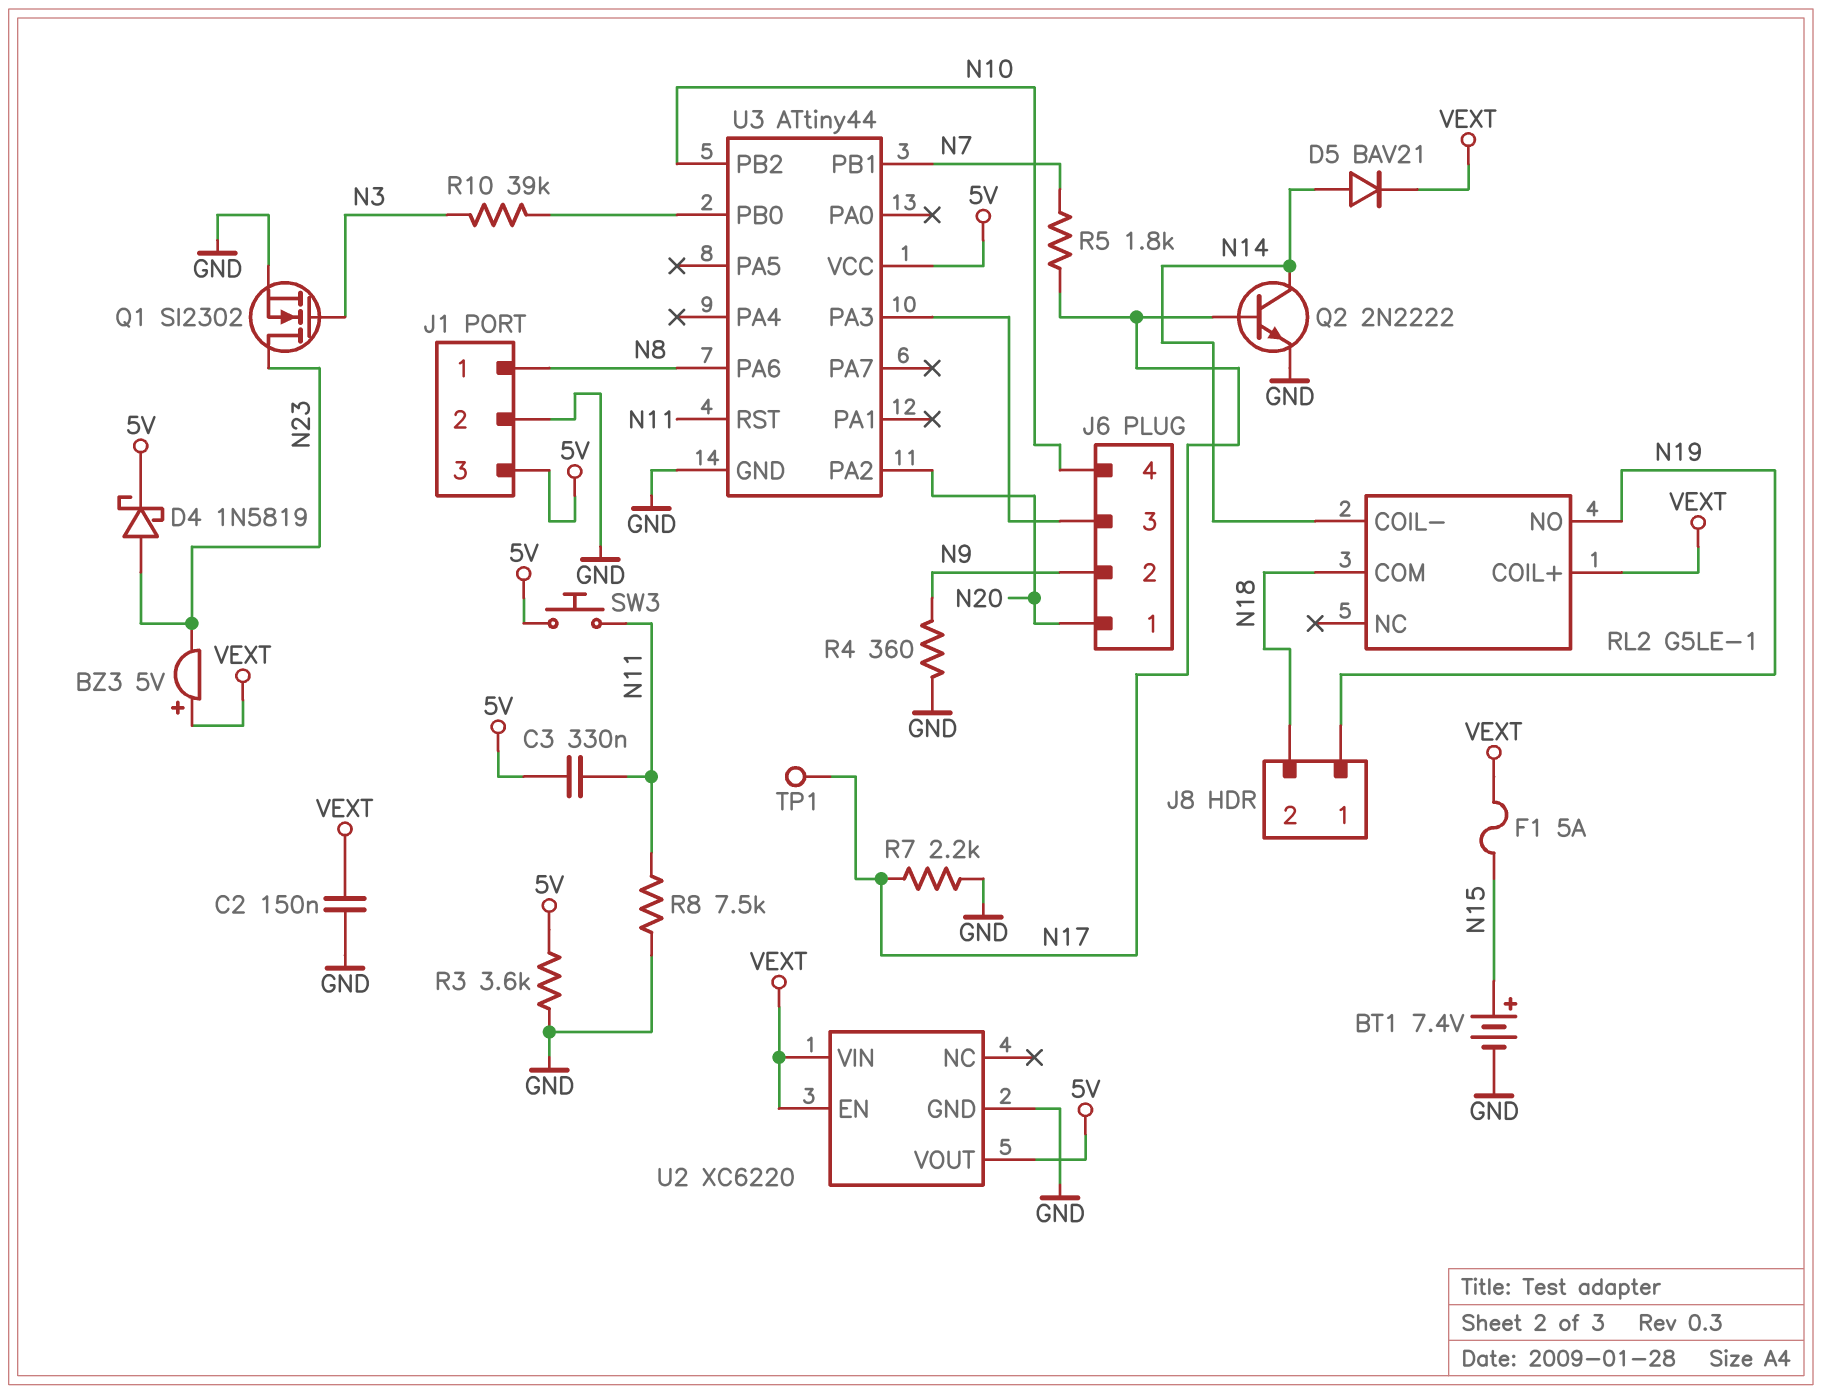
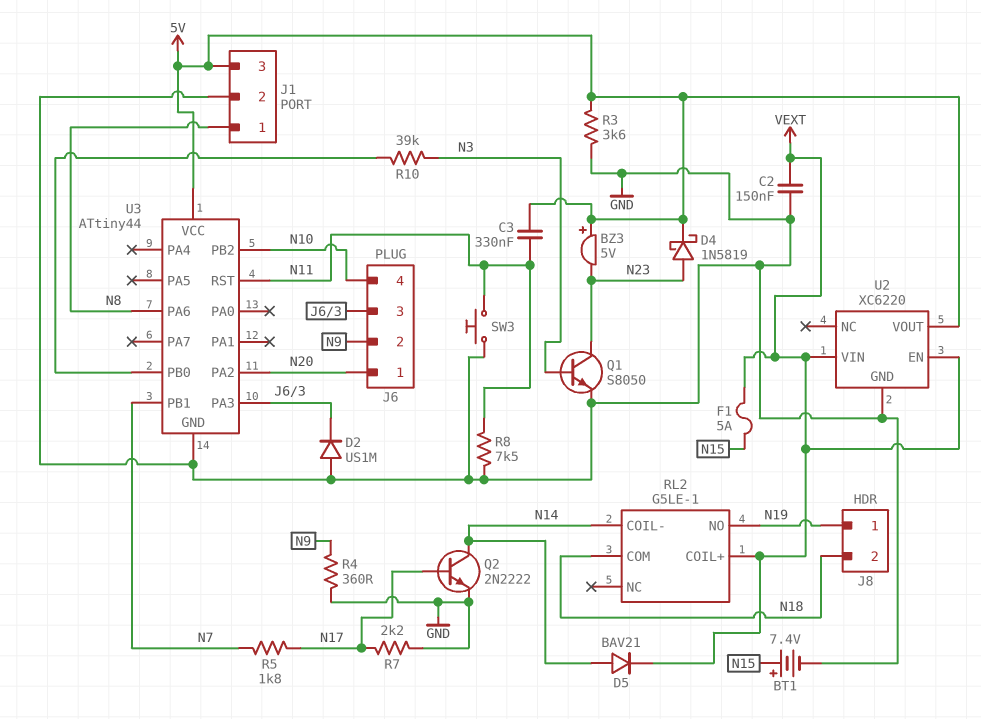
BZ3: buzzer 5V (plus VEXT, minus N23) -> buzzer 5V (plus 5V, minus N23)
D2: none -> diode US1M (A GND, K J6/3)
Q1: NMOS SI2302 (G N3, D N23, S GND) -> NPN S8050 (B N3, C N23, E GND)
SW3: button (5V, N11) -> button (GND, N11)
TP1: test point (N17) -> none

